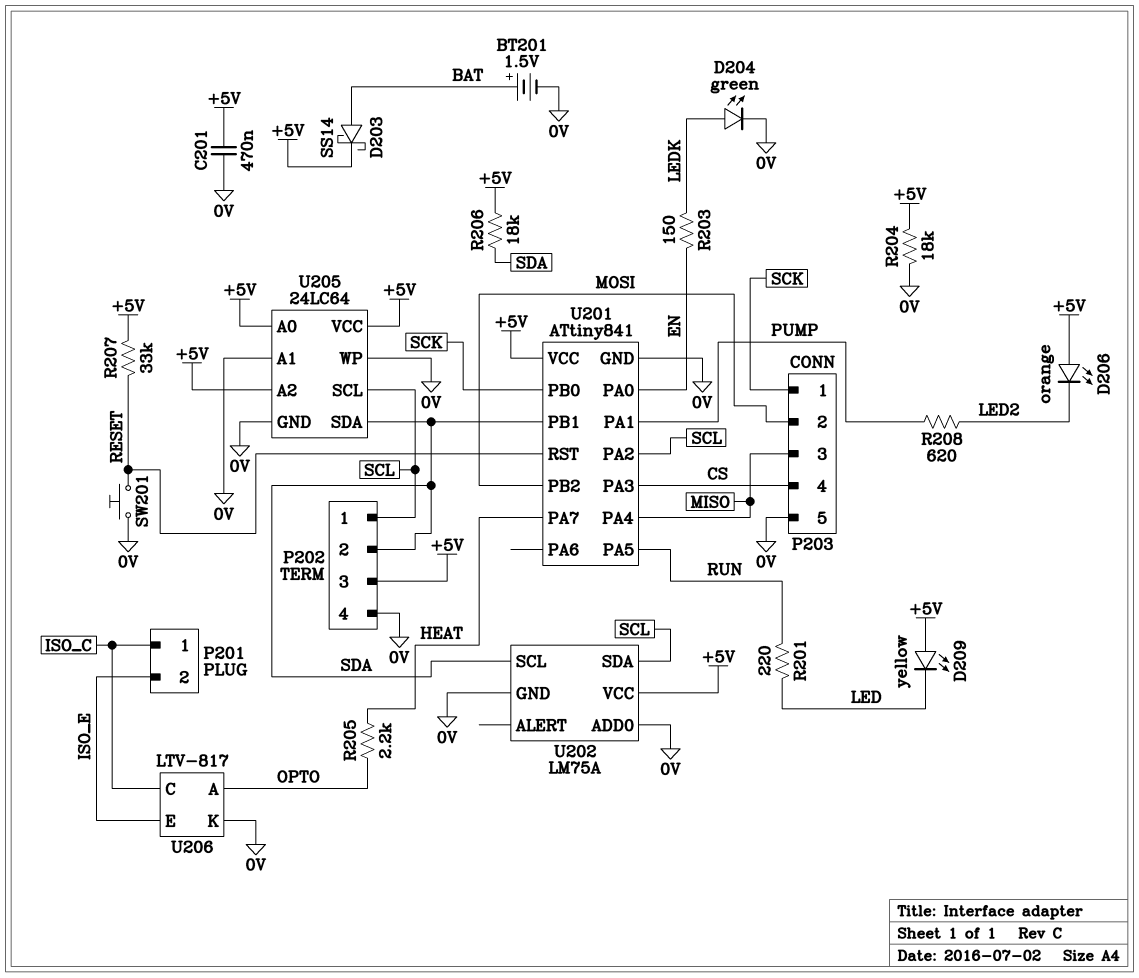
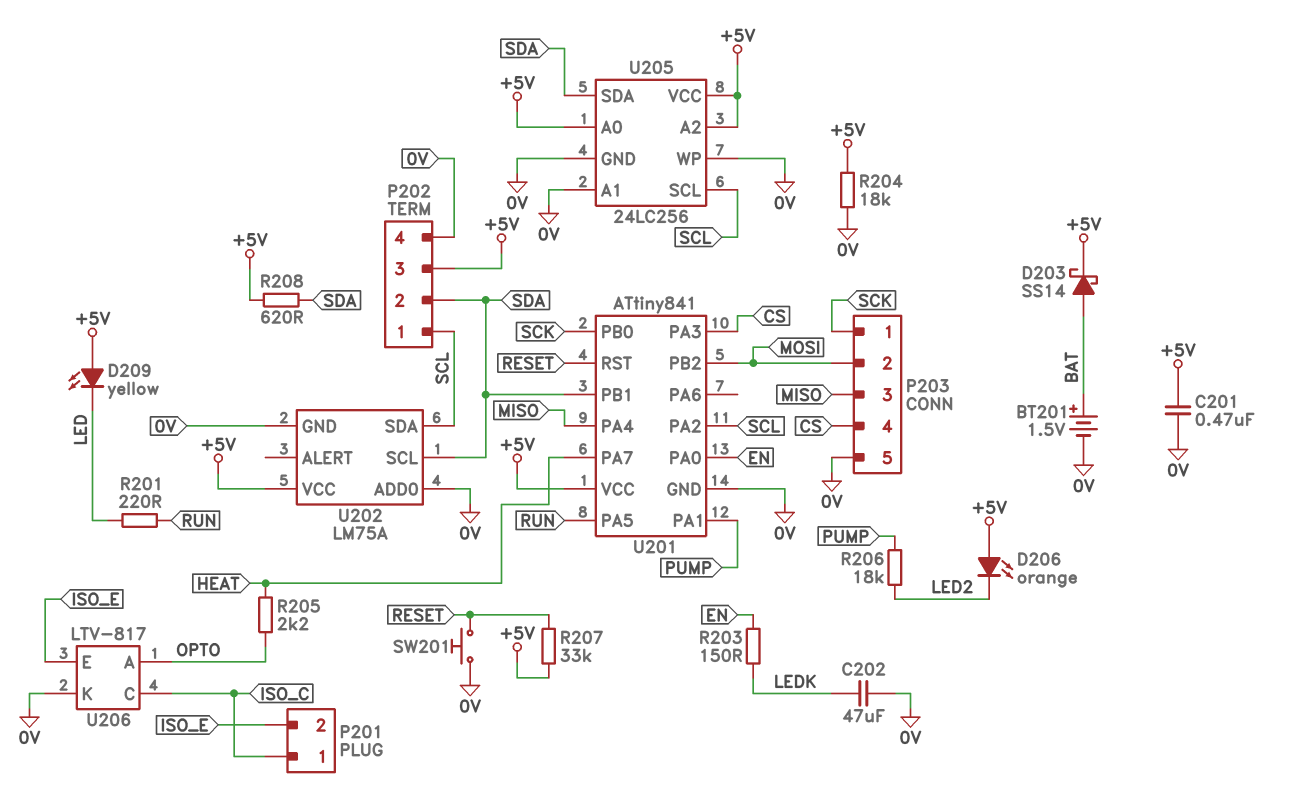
C202: none -> 47uF (0V, LEDK)
D204: LED green (A LEDK, K 0V) -> none
R206: 18k (+5V, SDA) -> 18k (LED2, PUMP)
R208: 620 (LED2, PUMP) -> 620 (+5V, SDA)
U205: 24LC64 -> 24LC256

